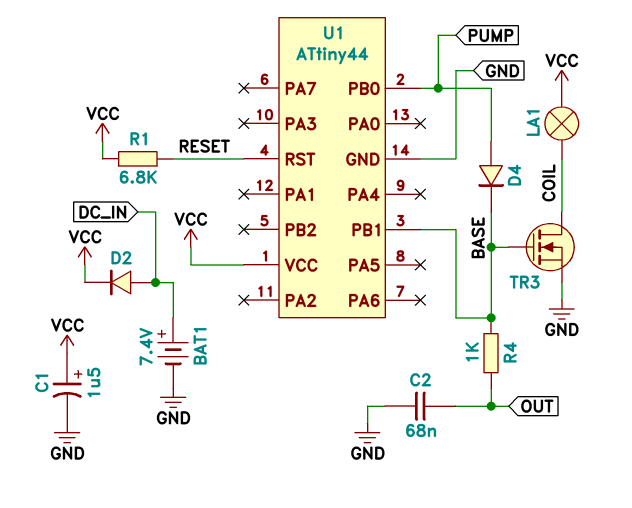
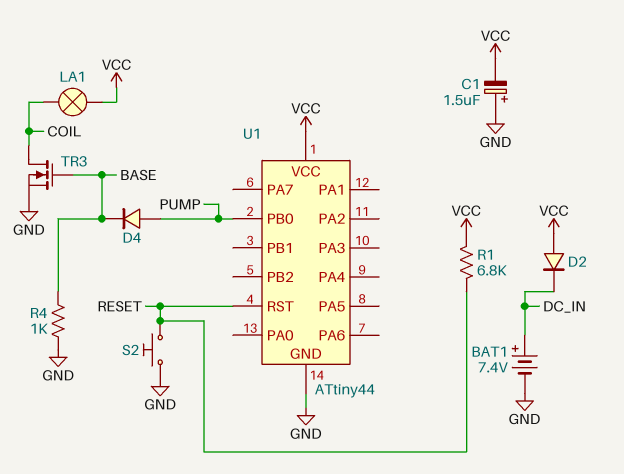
C1: 1.5uF (plus VCC, minus GND) -> 1.5uF (plus GND, minus VCC)
C2: 68nF (GND, OUT) -> none
D2: diode (A DC_IN, K VCC) -> diode (A VCC, K DC_IN)
R4: 1k (BASE, OUT) -> 1k (BASE, GND)
S2: none -> button (GND, RESET)
U1 pin PB1: BASE -> none

